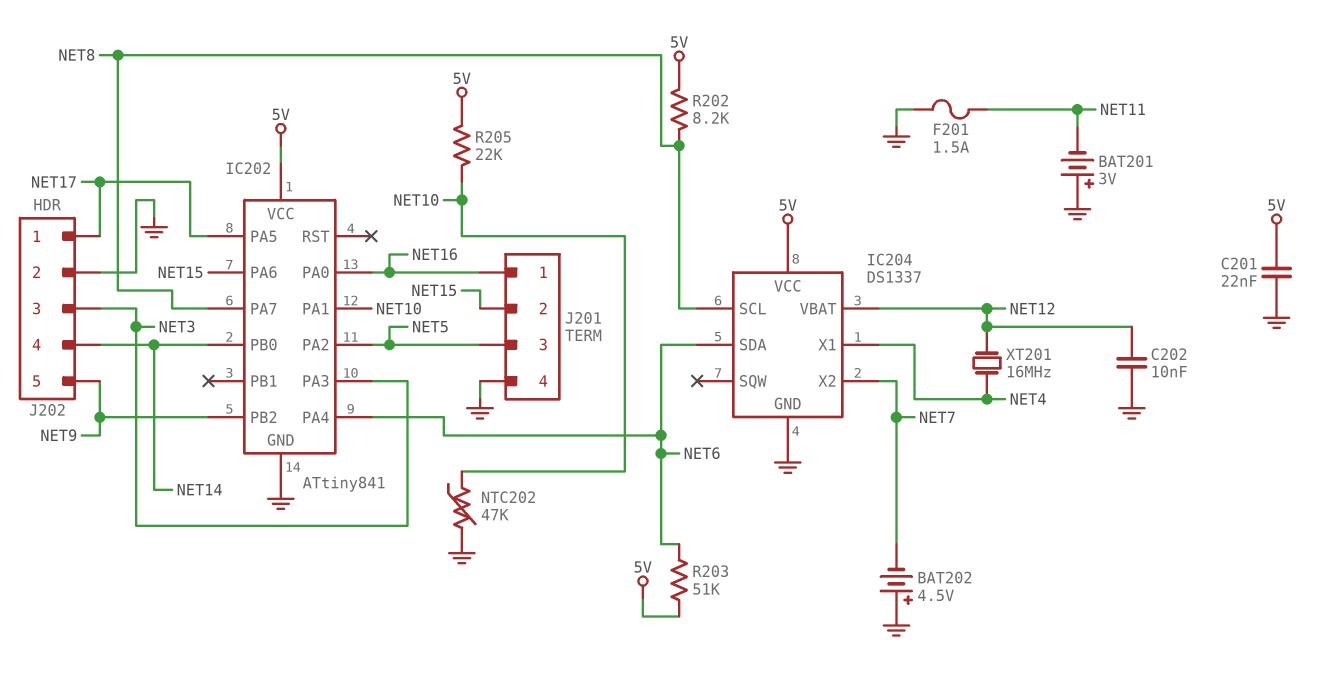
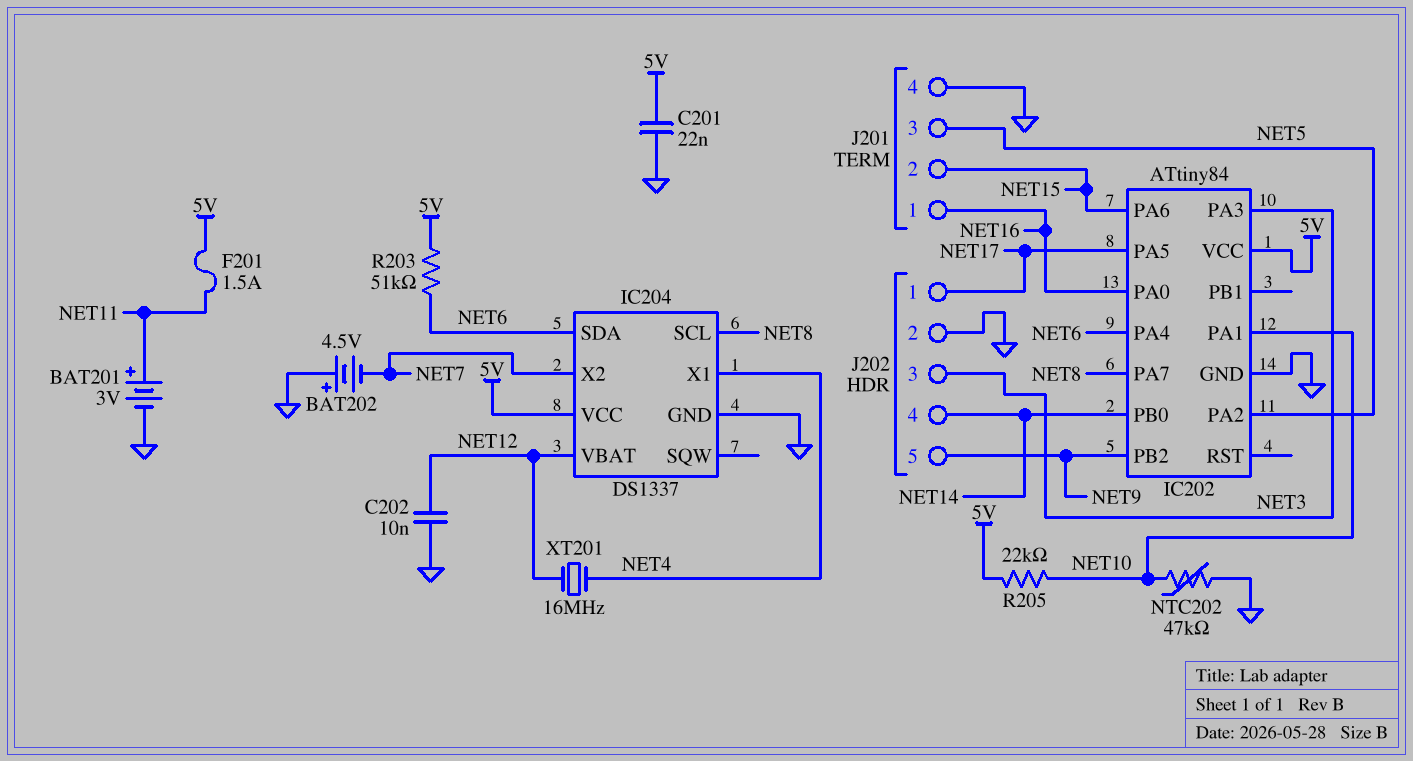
BAT201: 3V (plus GND, minus NET11) -> 3V (plus NET11, minus GND)
F201: 1.5A (GND, NET11) -> 1.5A (5V, NET11)
IC202: ATtiny841 -> ATtiny84
R202: 8.2k (5V, NET8) -> none

